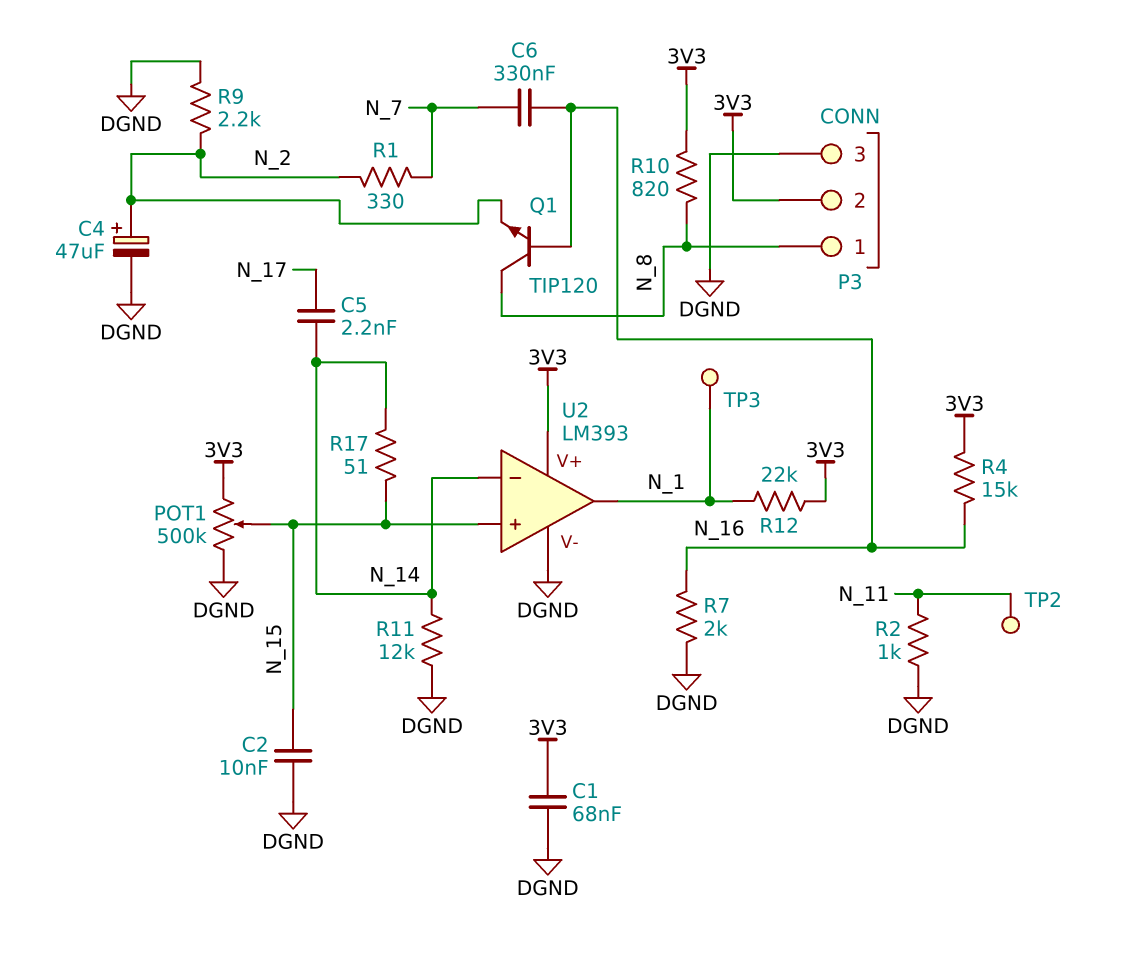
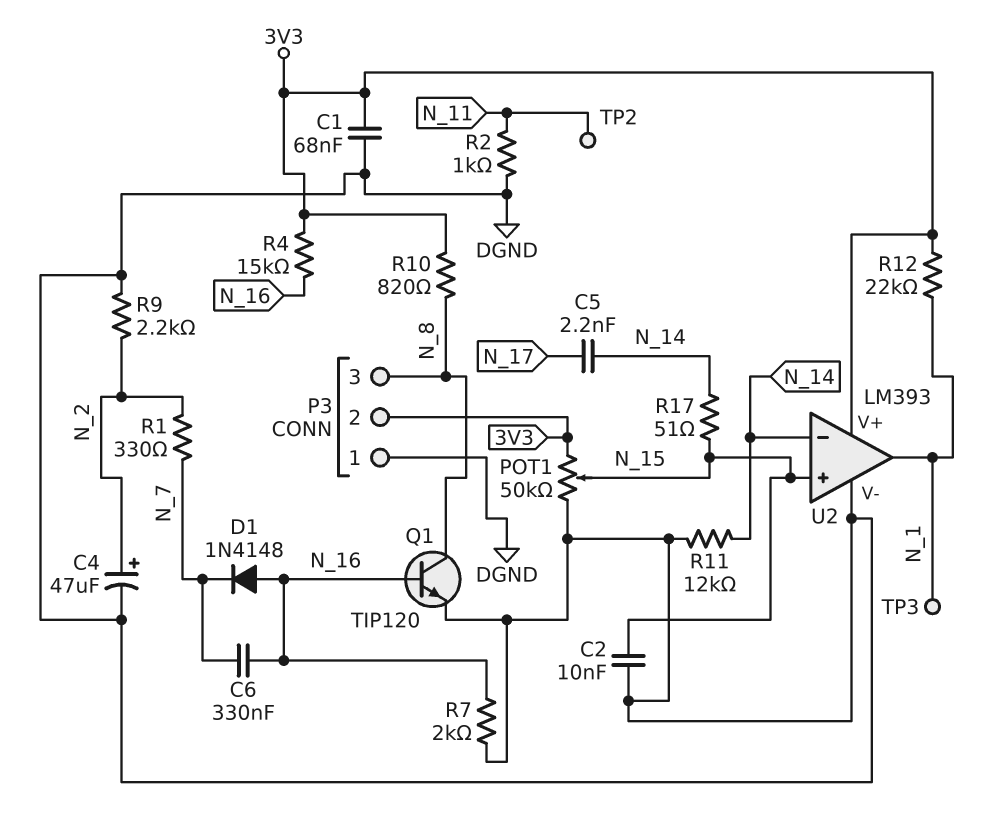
D1: none -> diode 1N4148 (A N_16, K N_7)
P3 pin 1: N_8 -> DGND
P3 pin 3: DGND -> N_8
POT1: 500k (3V3, DGND, wiper N_15) -> 50k (3V3, DGND, wiper N_15)
Q1: NPN TIP120 (B N_16, C N_8, E N_2) -> NPN TIP120 (B N_16, C N_8, E DGND)

